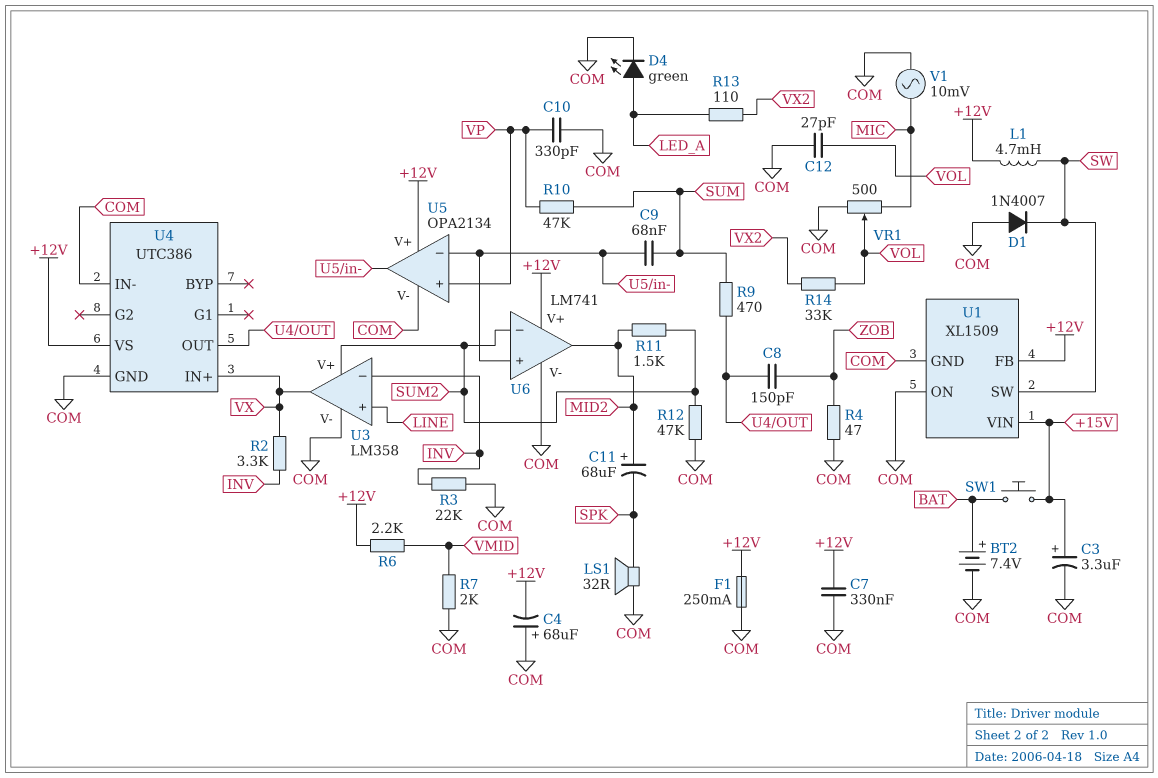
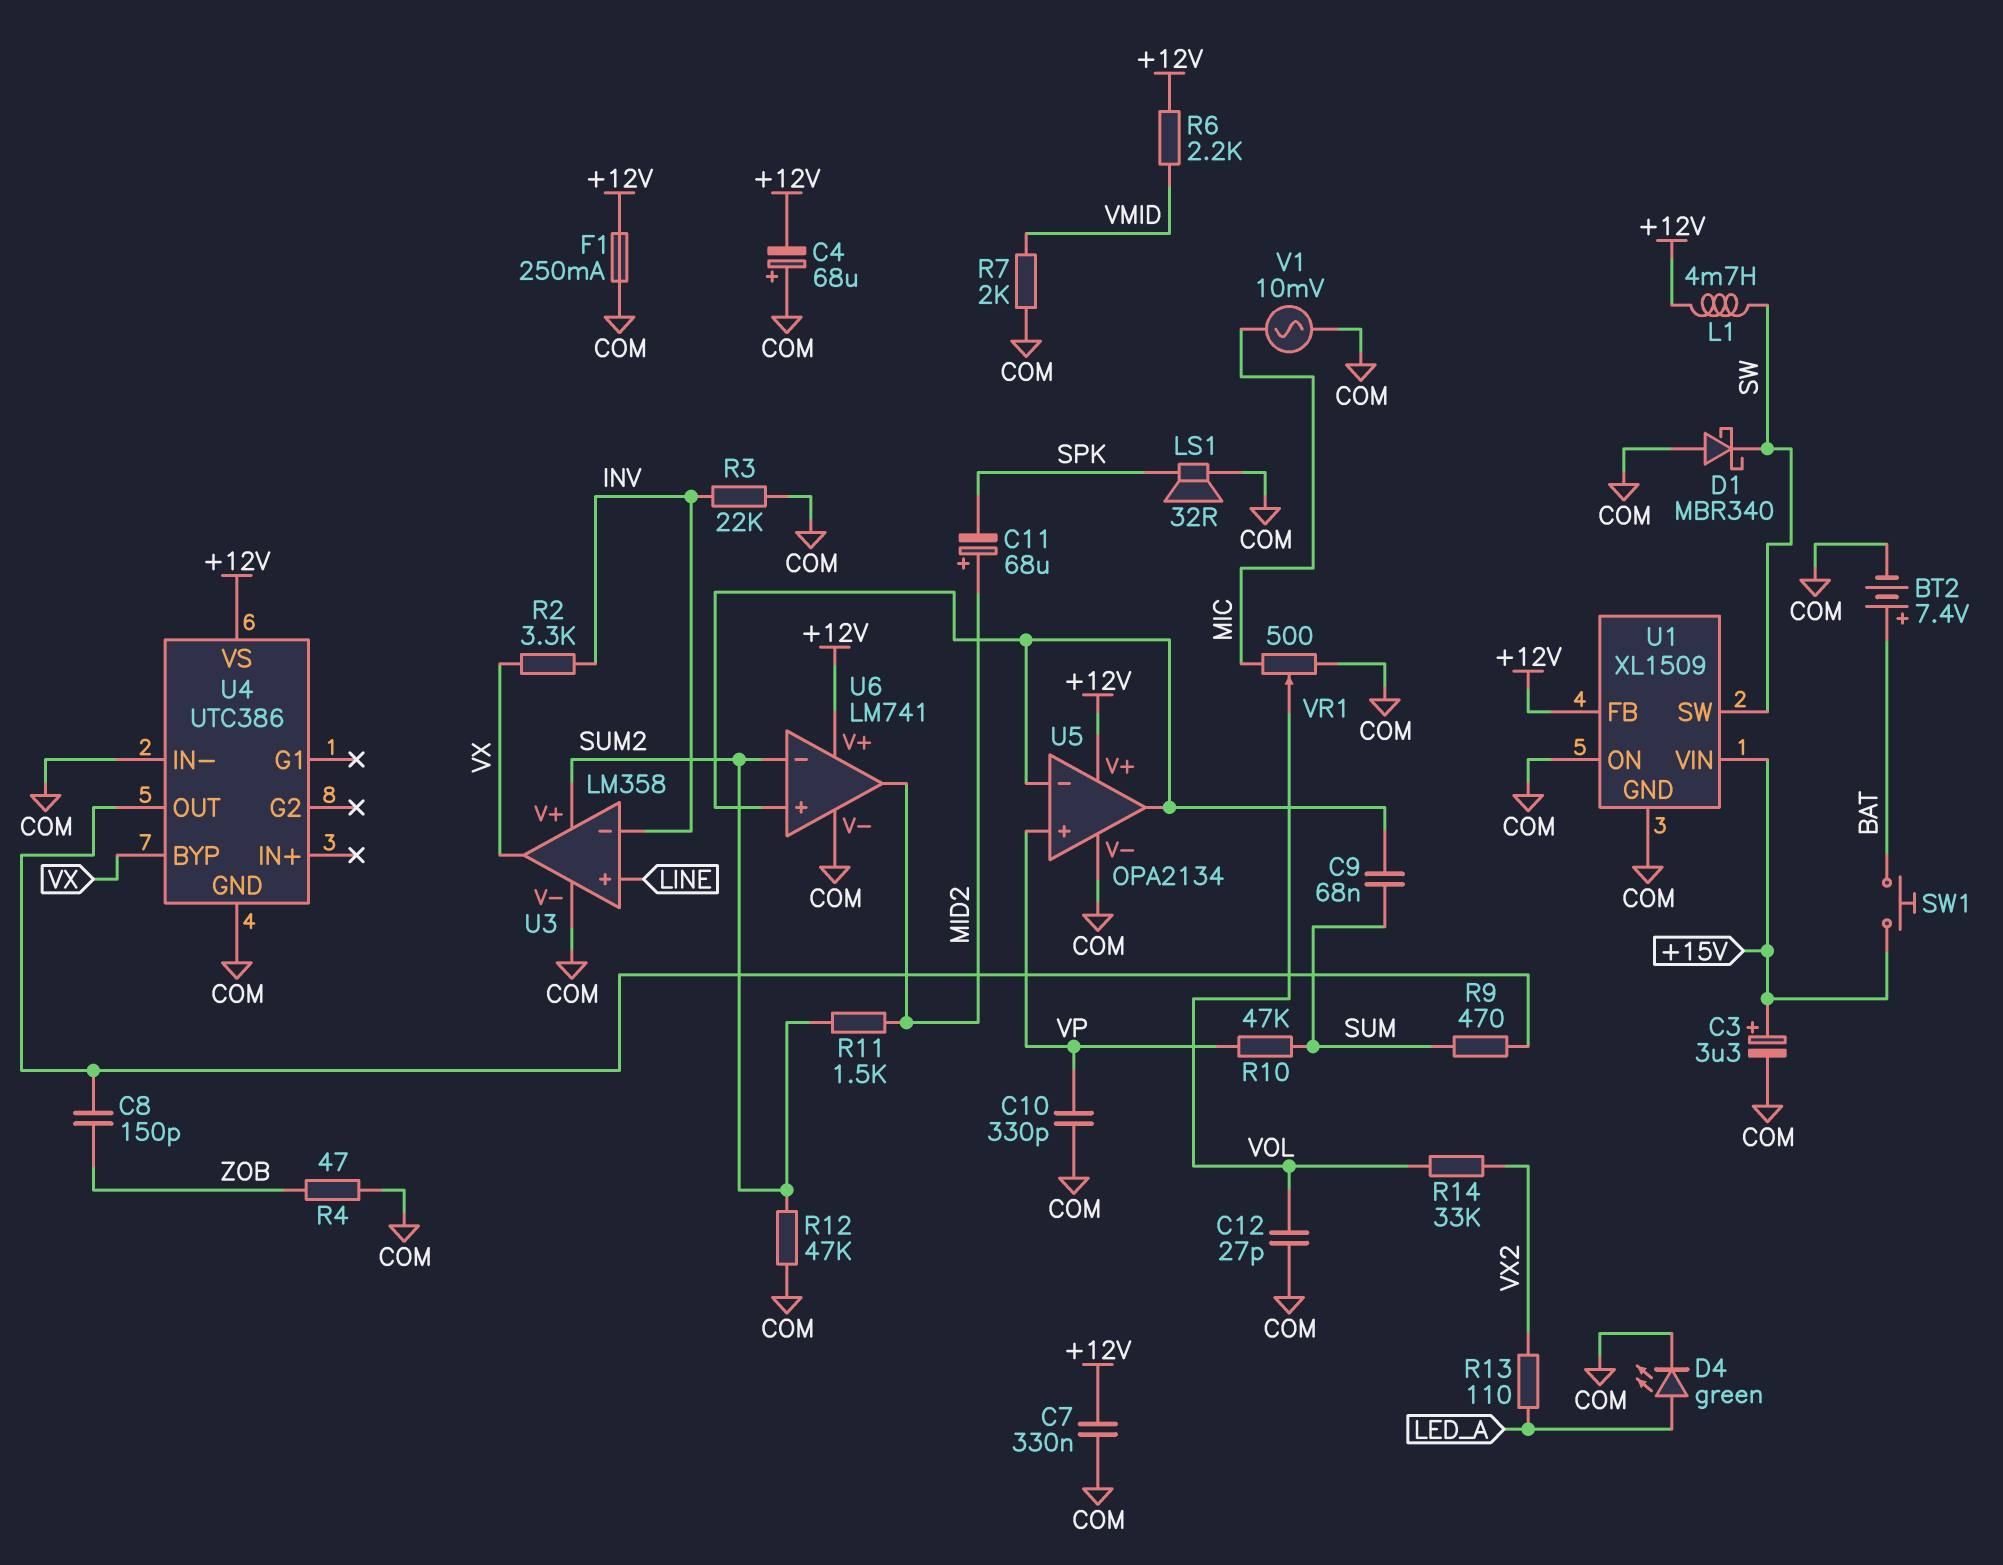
D1: diode 1N4007 (A COM, K SW) -> schottky MBR340 (A COM, K SW)
U4 pin BYP: none -> VX
U4 pin IN+: VX -> none

